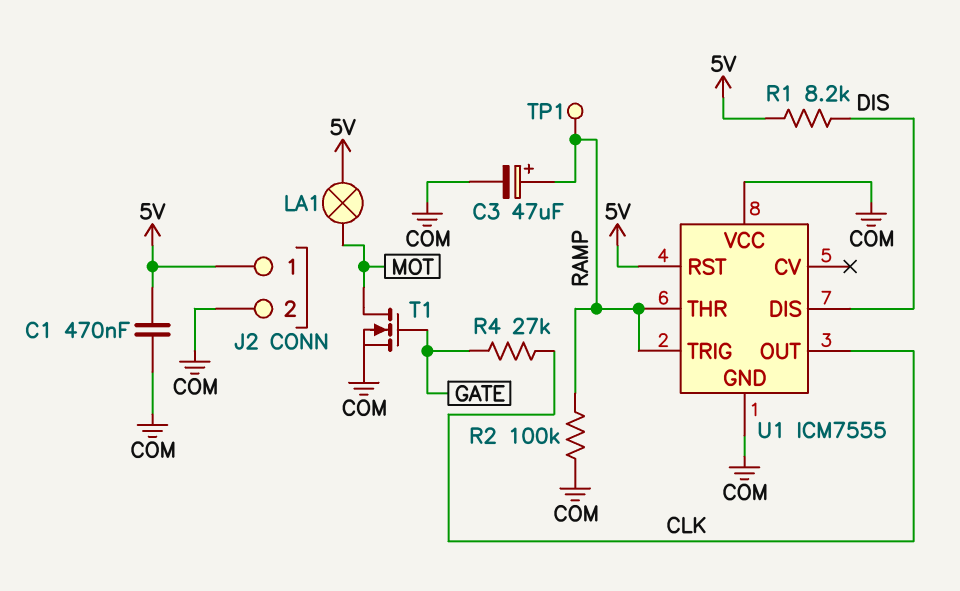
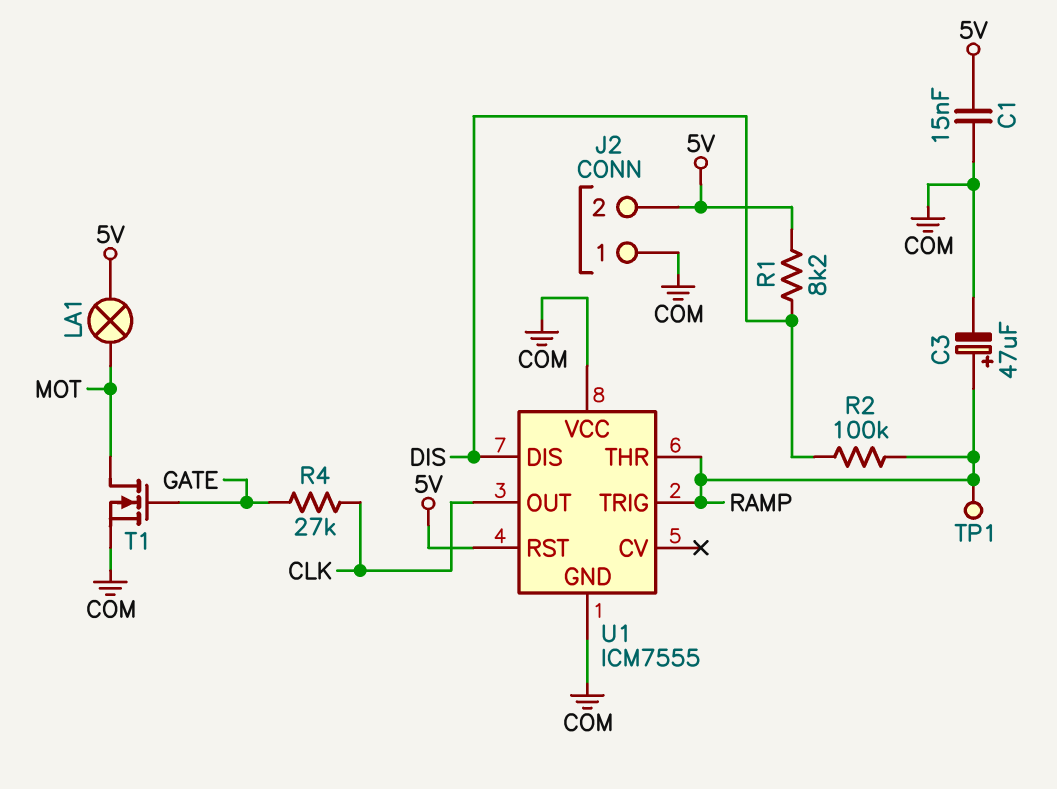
C1: 470nF (5V, COM) -> 15nF (5V, COM)
J2 pin 1: 5V -> COM
J2 pin 2: COM -> 5V
R2: 100k (COM, RAMP) -> 100k (DIS, RAMP)

